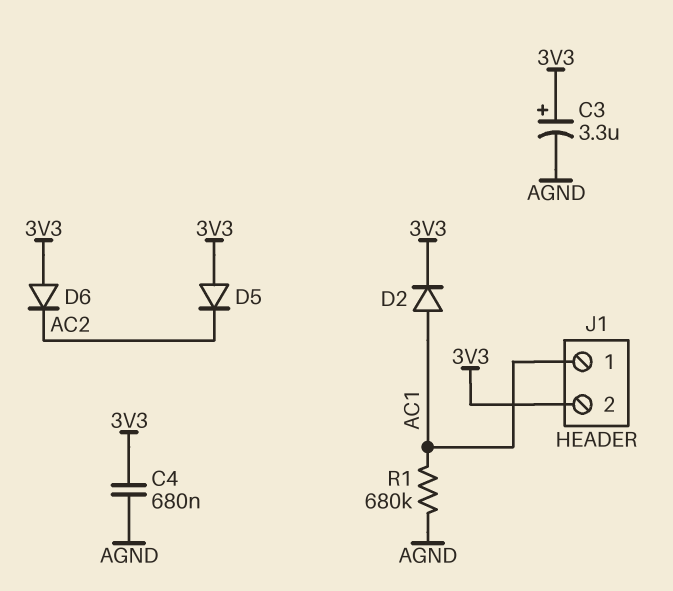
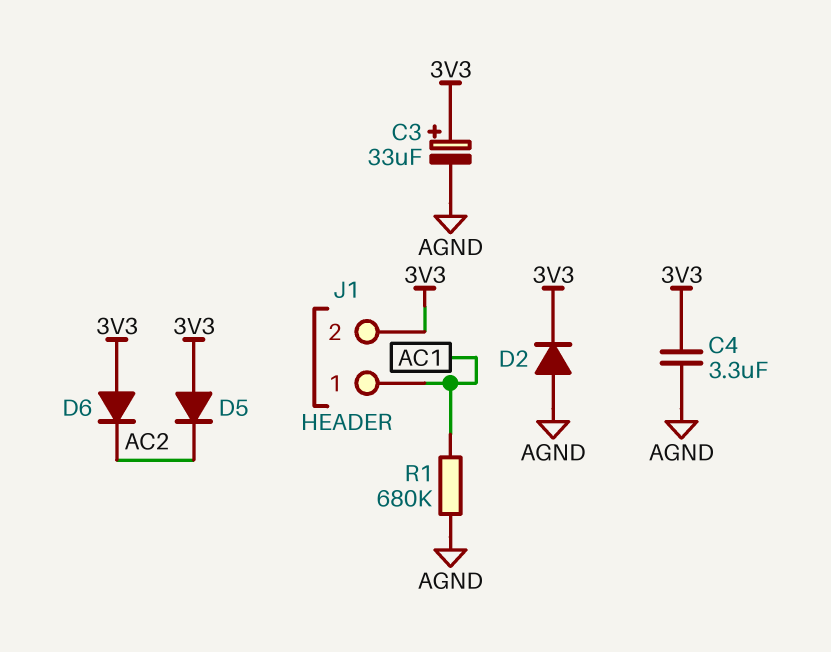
C3: 3.3uF (plus 3V3, minus AGND) -> 33uF (plus 3V3, minus AGND)
C4: 680nF (3V3, AGND) -> 3.3uF (3V3, AGND)
D2: diode (A AC1, K 3V3) -> diode (A AGND, K 3V3)

